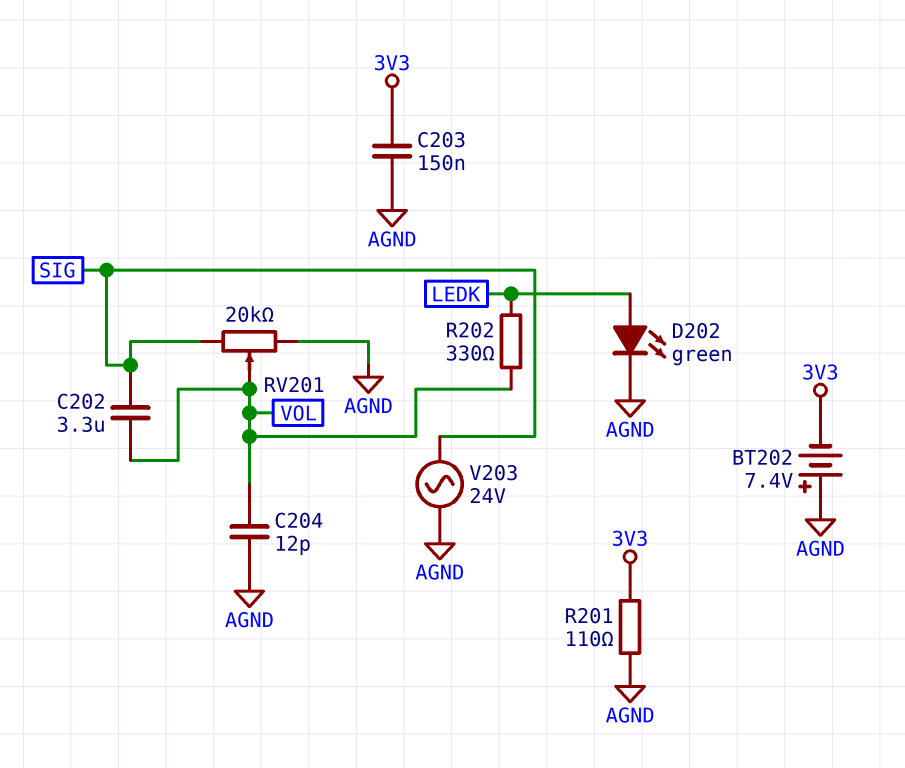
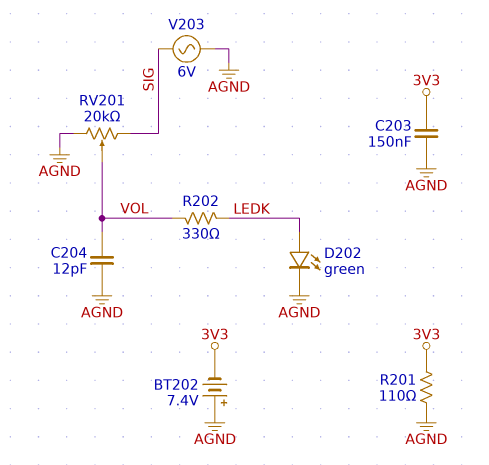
C202: 3.3uF (SIG, VOL) -> none
V203: AC 24V (AGND, SIG) -> AC 6V (AGND, SIG)

